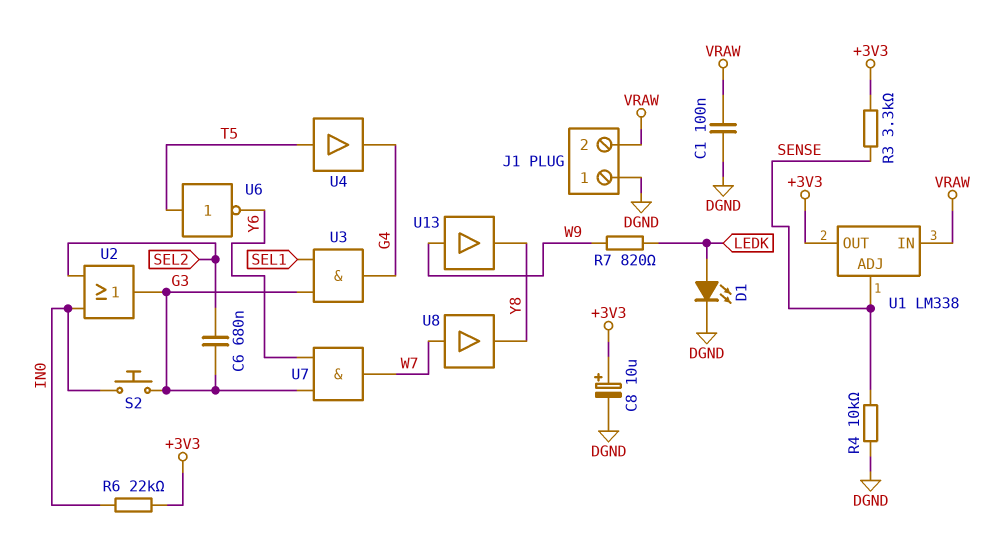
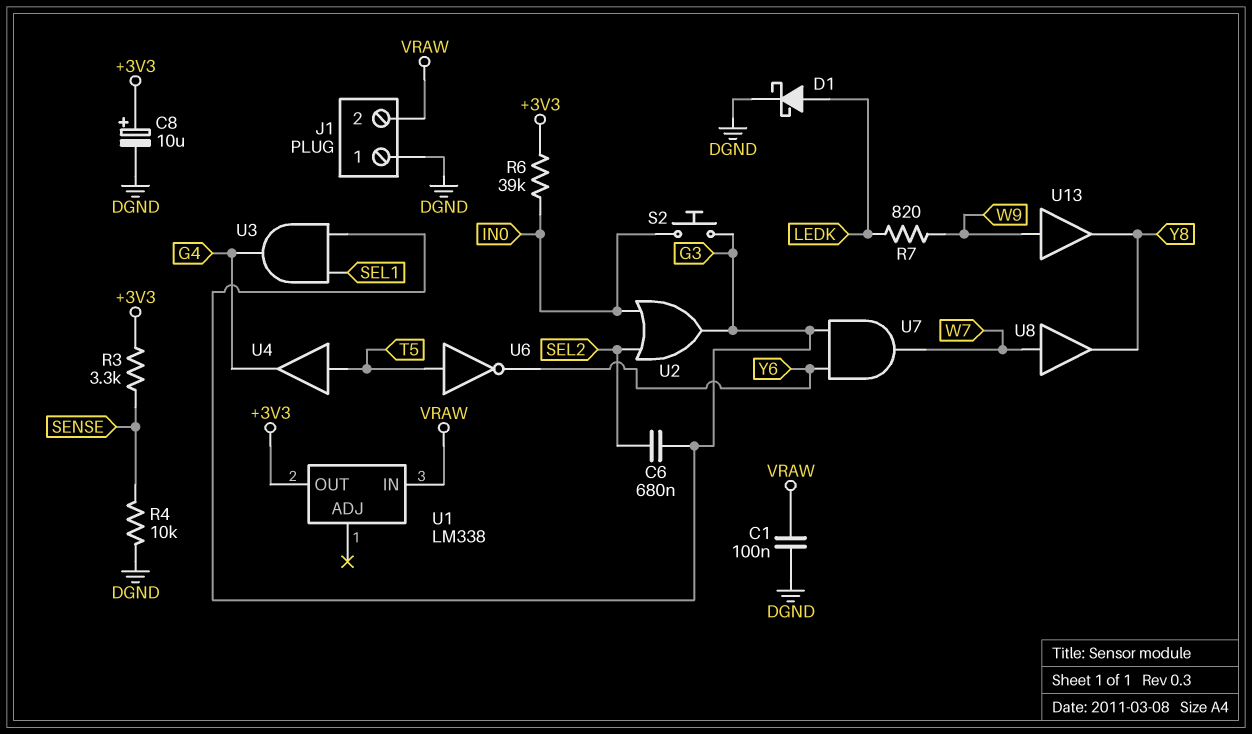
D1: LED (A LEDK, K DGND) -> schottky (A LEDK, K DGND)
R6: 22k (+3V3, IN0) -> 39k (+3V3, IN0)
U1 pin ADJ: SENSE -> none

